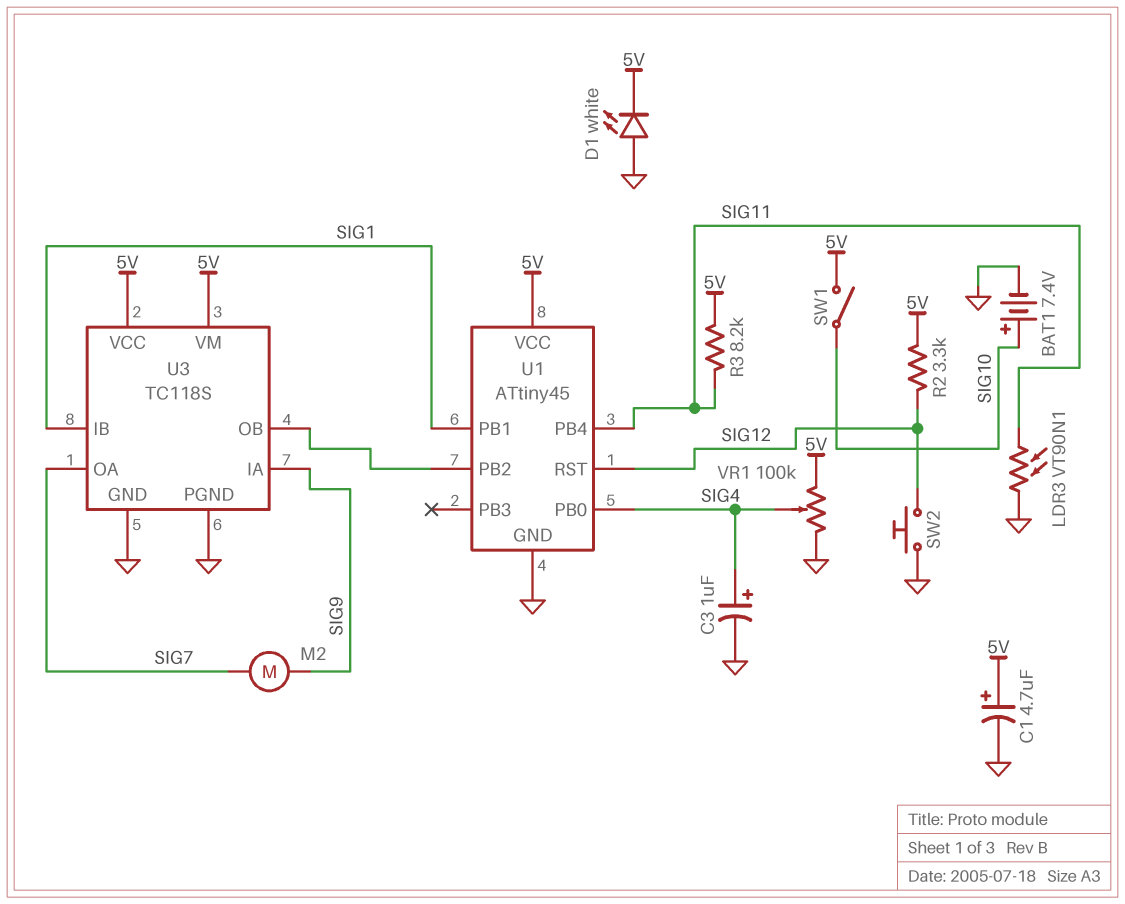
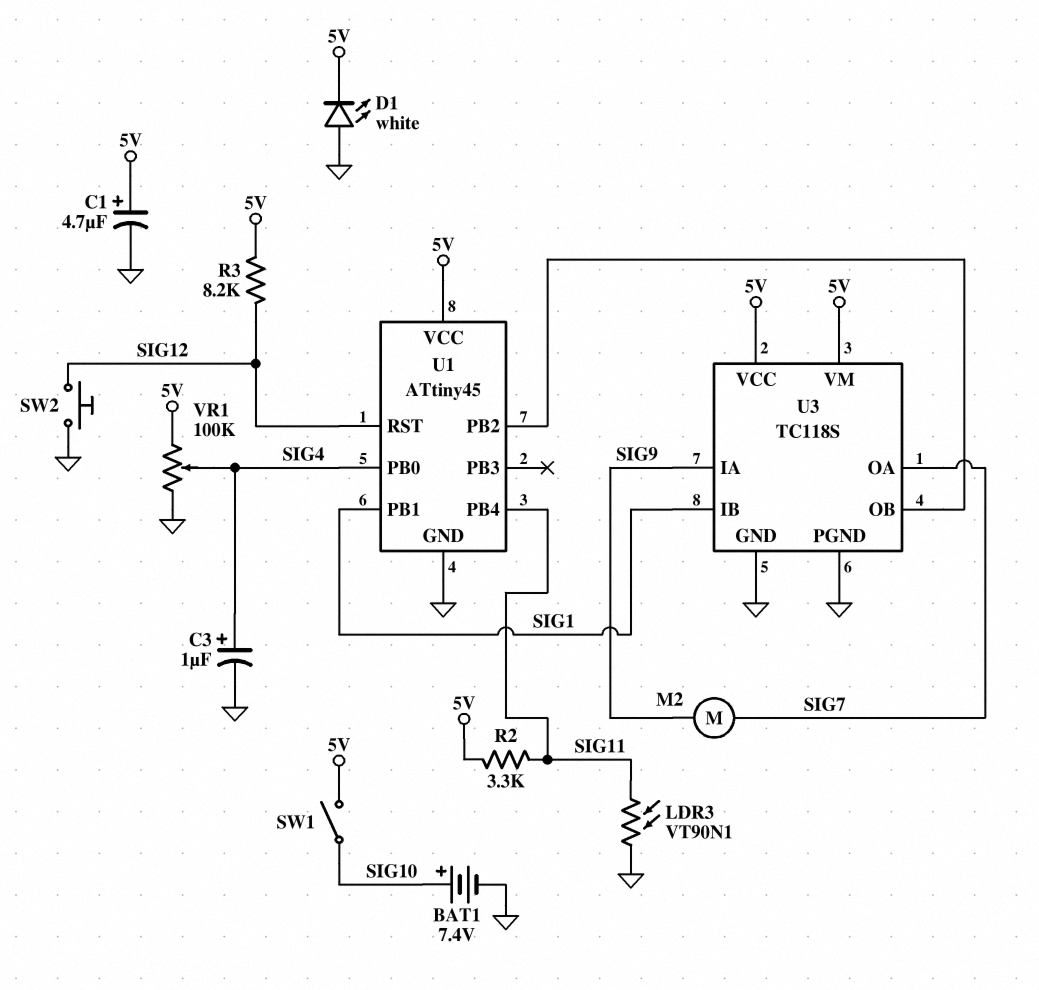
R2: 3.3k (5V, SIG12) -> 3.3k (5V, SIG11)
R3: 8.2k (5V, SIG11) -> 8.2k (5V, SIG12)

